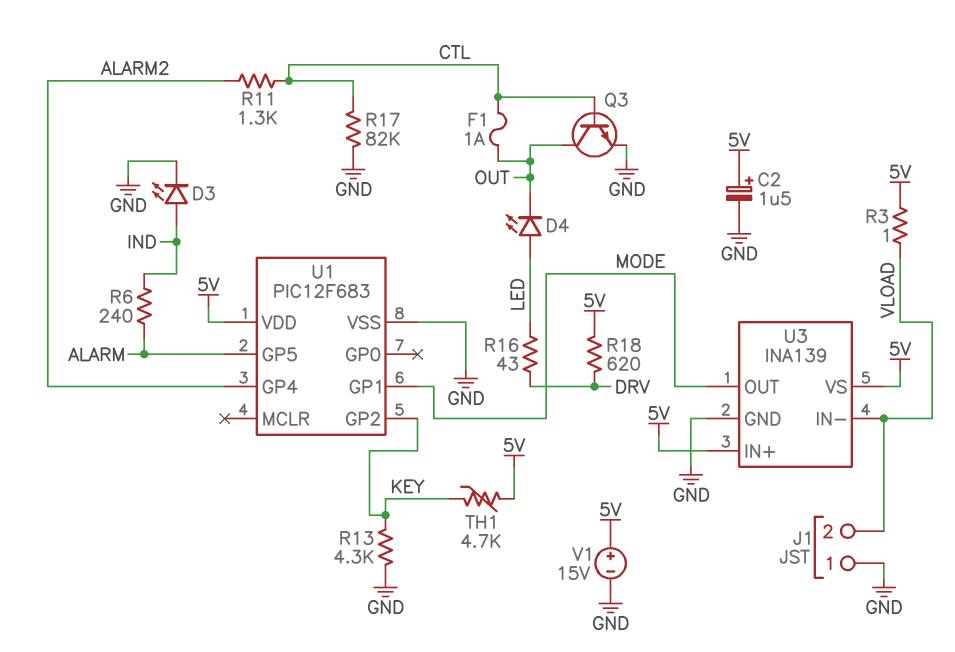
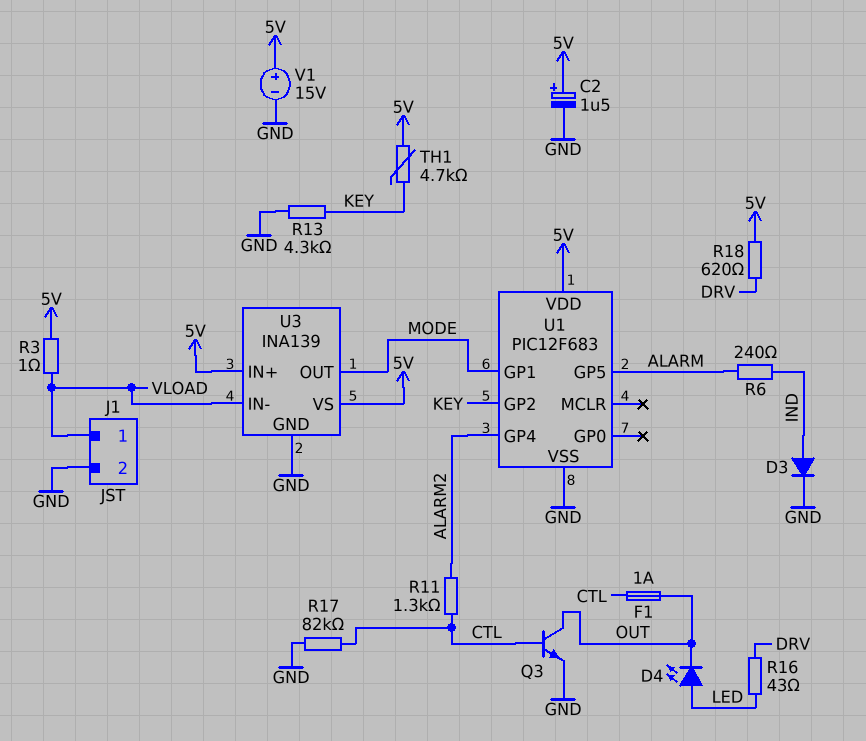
D3: LED (A IND, K GND) -> diode (A IND, K GND)
J1 pin 1: GND -> VLOAD
J1 pin 2: VLOAD -> GND

